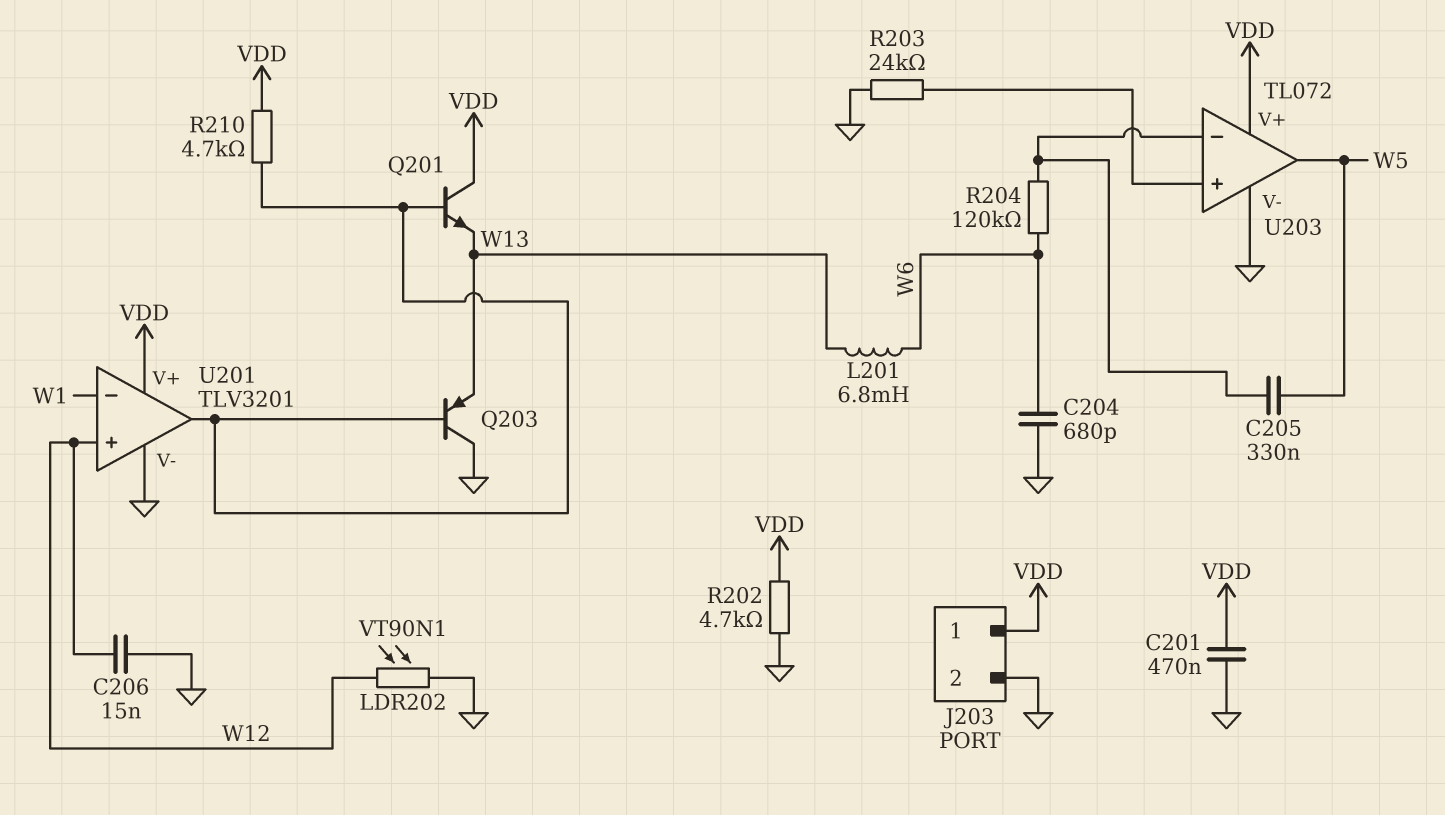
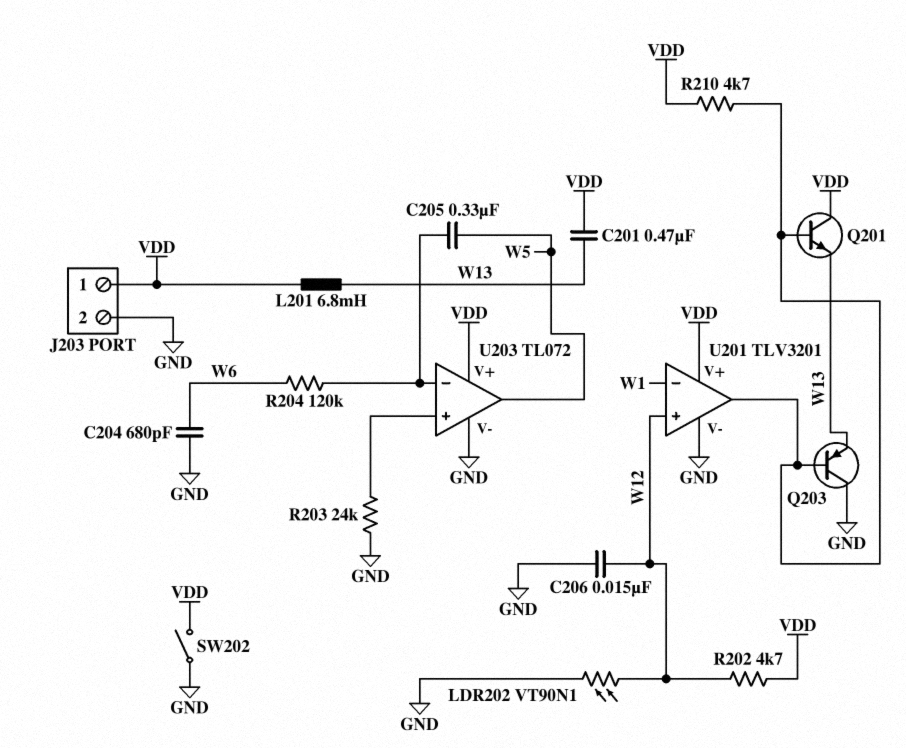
C201: 470nF (GND, VDD) -> 470nF (VDD, W13)
L201: 6.8mH (W6, W13) -> 6.8mH (VDD, W13)
R202: 4.7k (GND, VDD) -> 4.7k (VDD, W12)
SW202: none -> switch (GND, VDD)

